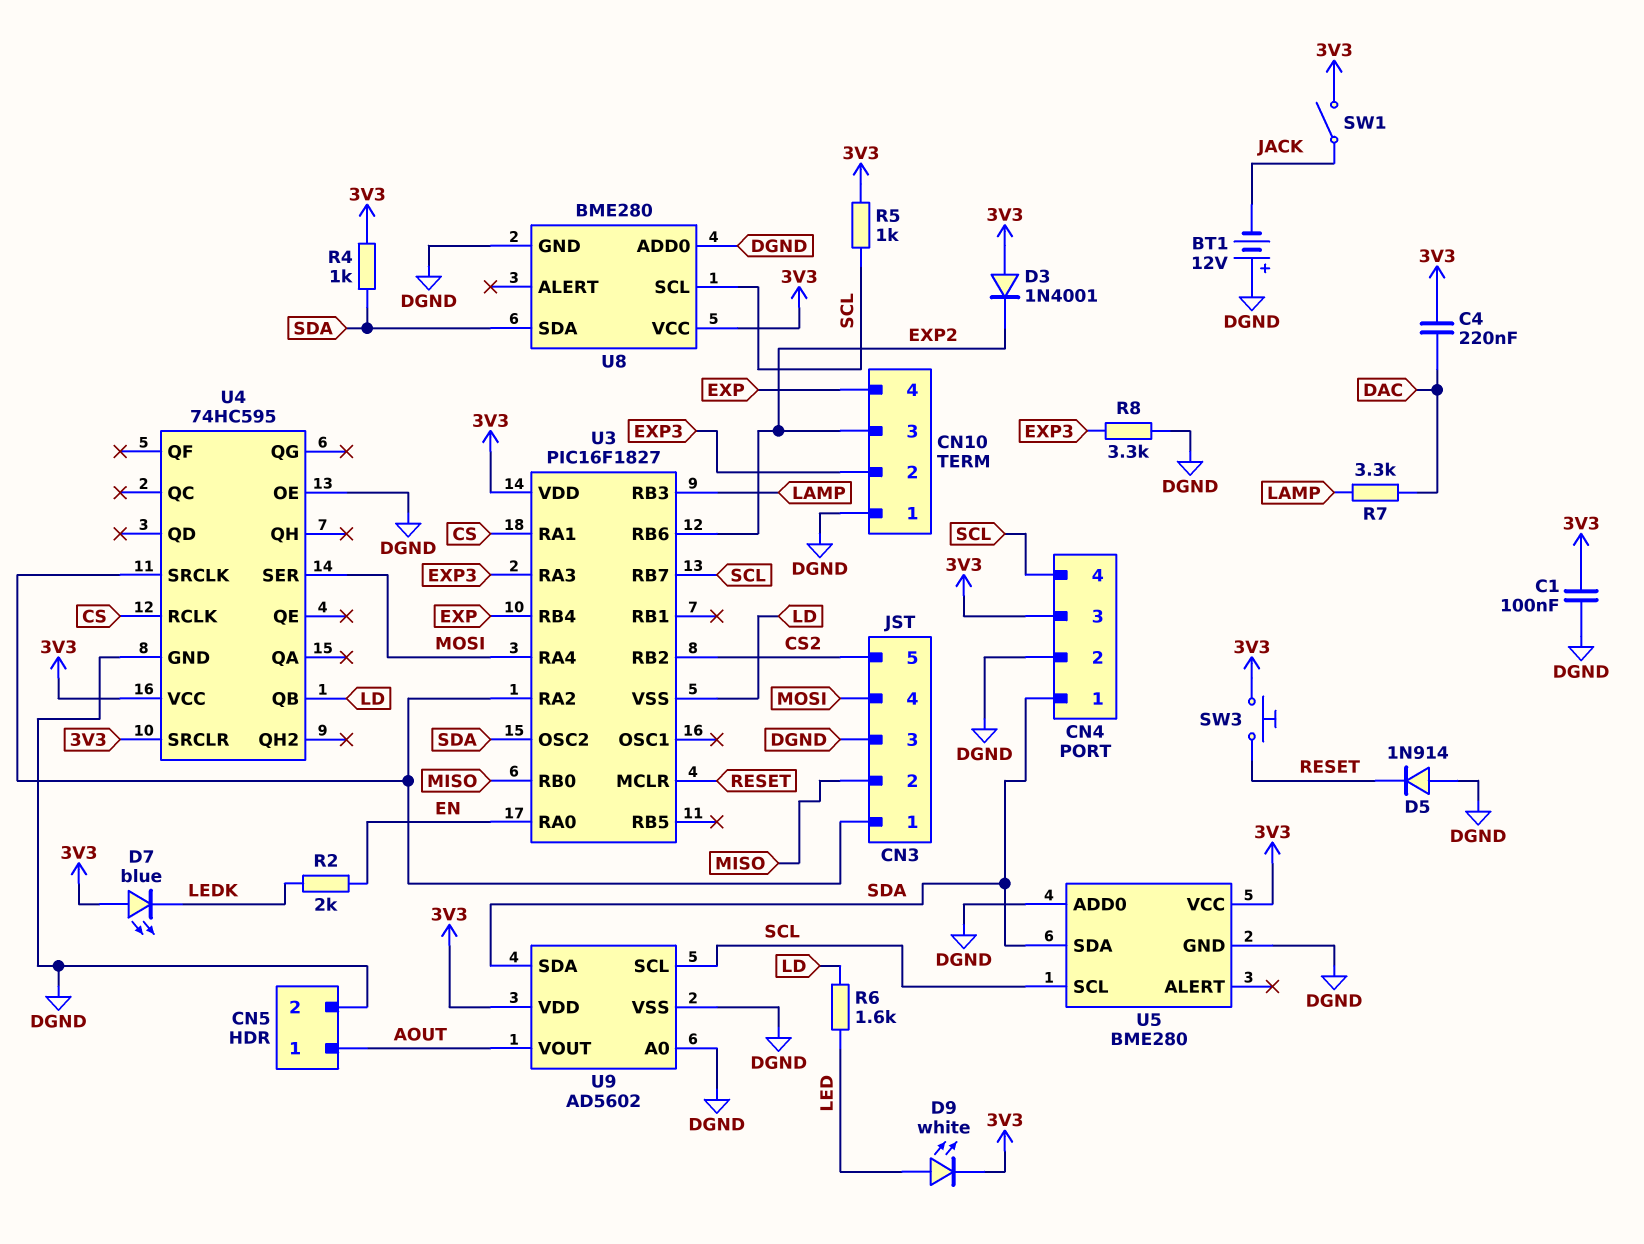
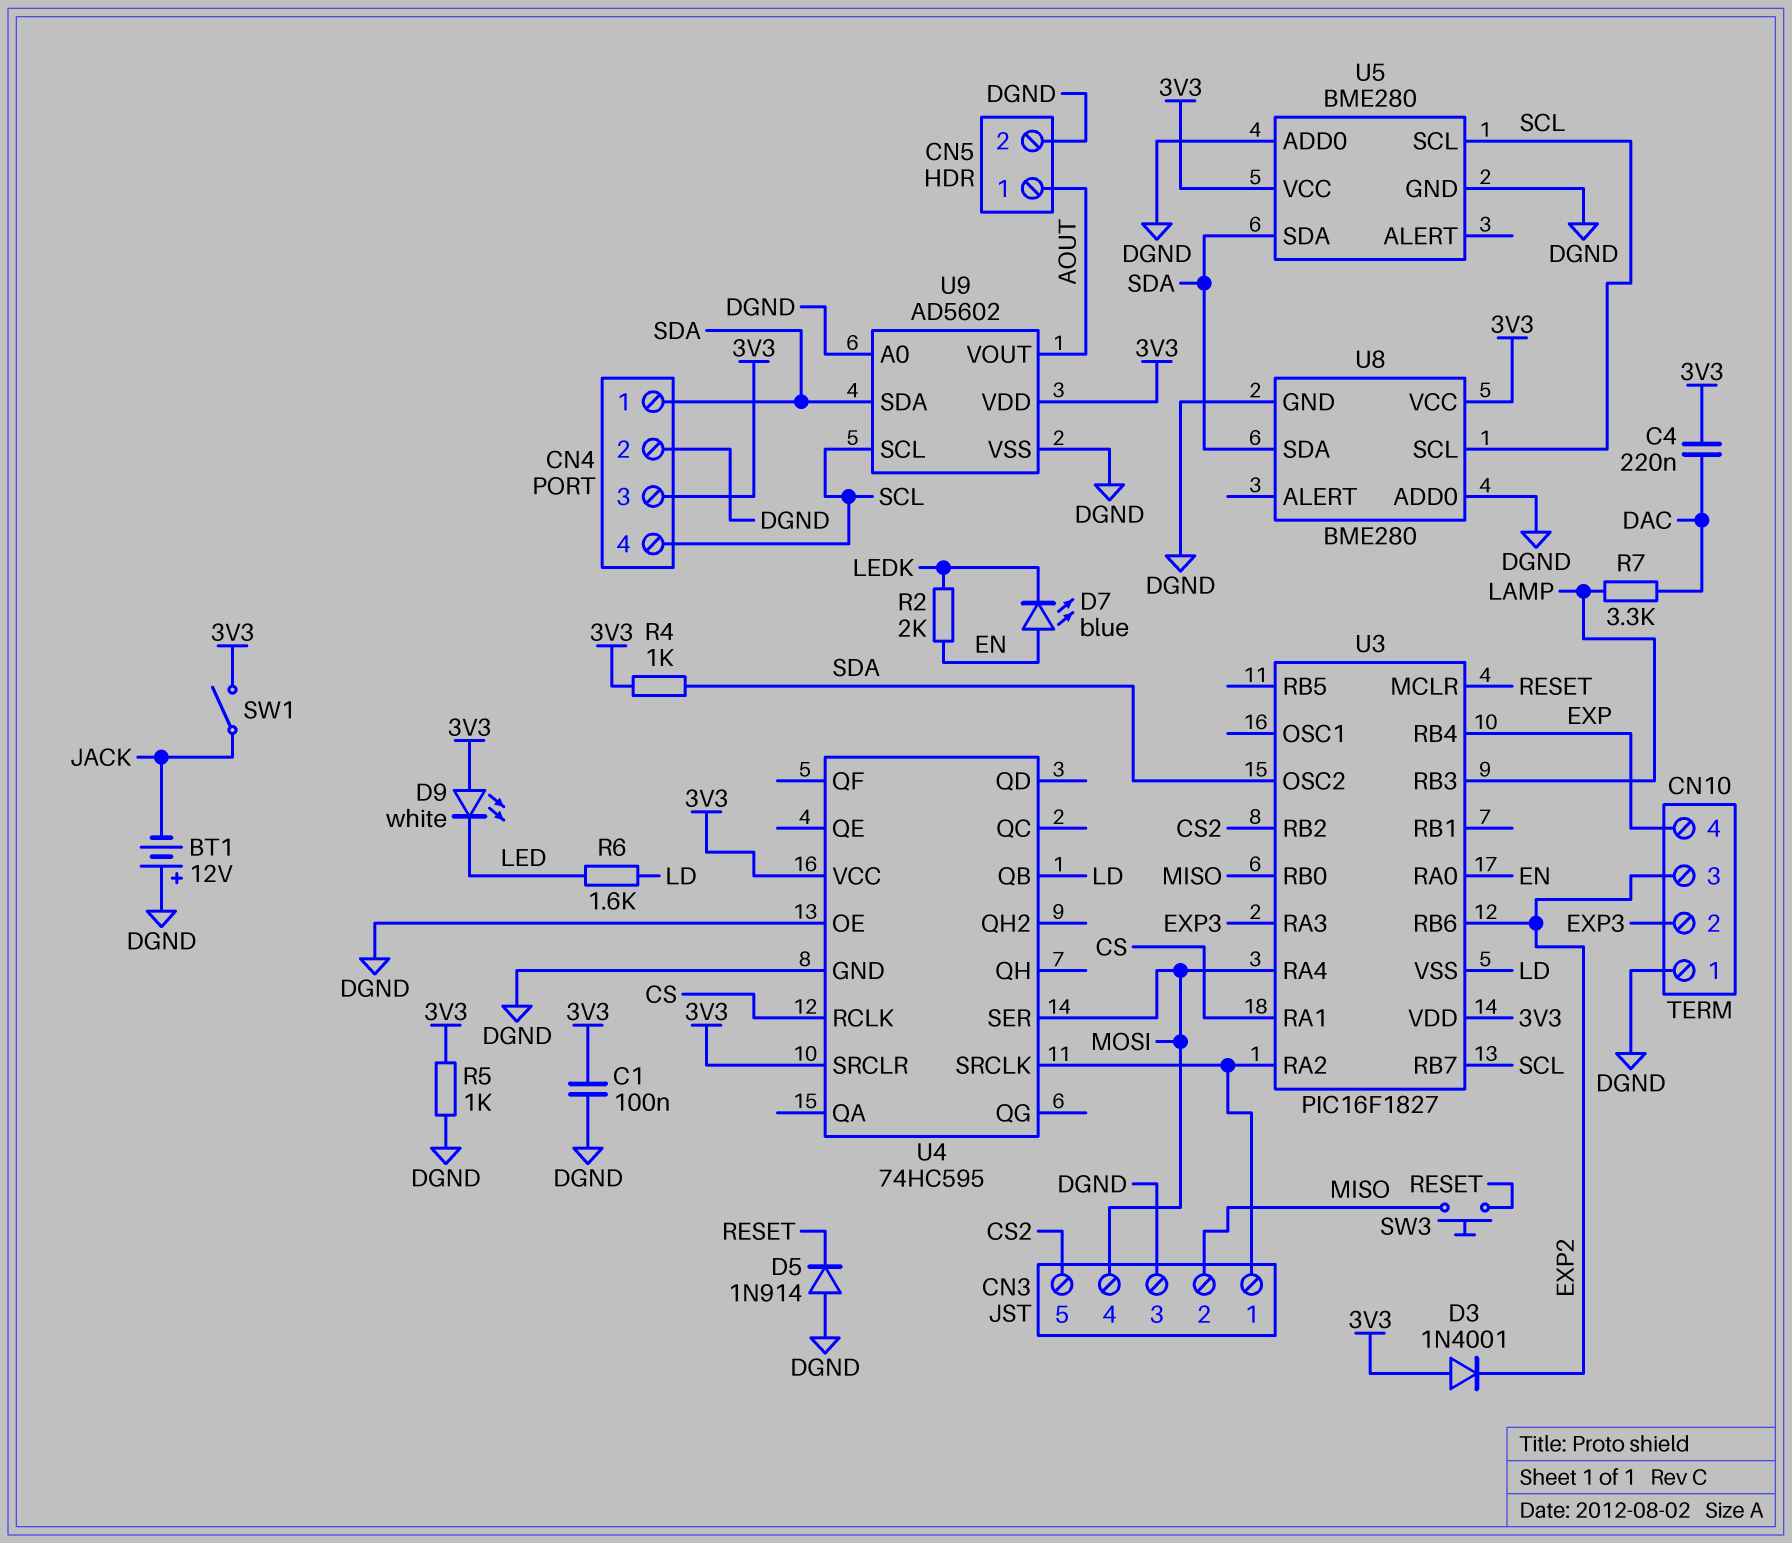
D7: LED blue (A 3V3, K LEDK) -> LED blue (A EN, K LEDK)
D9: LED white (A LED, K 3V3) -> LED white (A 3V3, K LED)
R5: 1k (3V3, SCL) -> 1k (3V3, DGND)
R8: 3.3k (DGND, EXP3) -> none
SW3: button (3V3, RESET) -> button (MISO, RESET)

